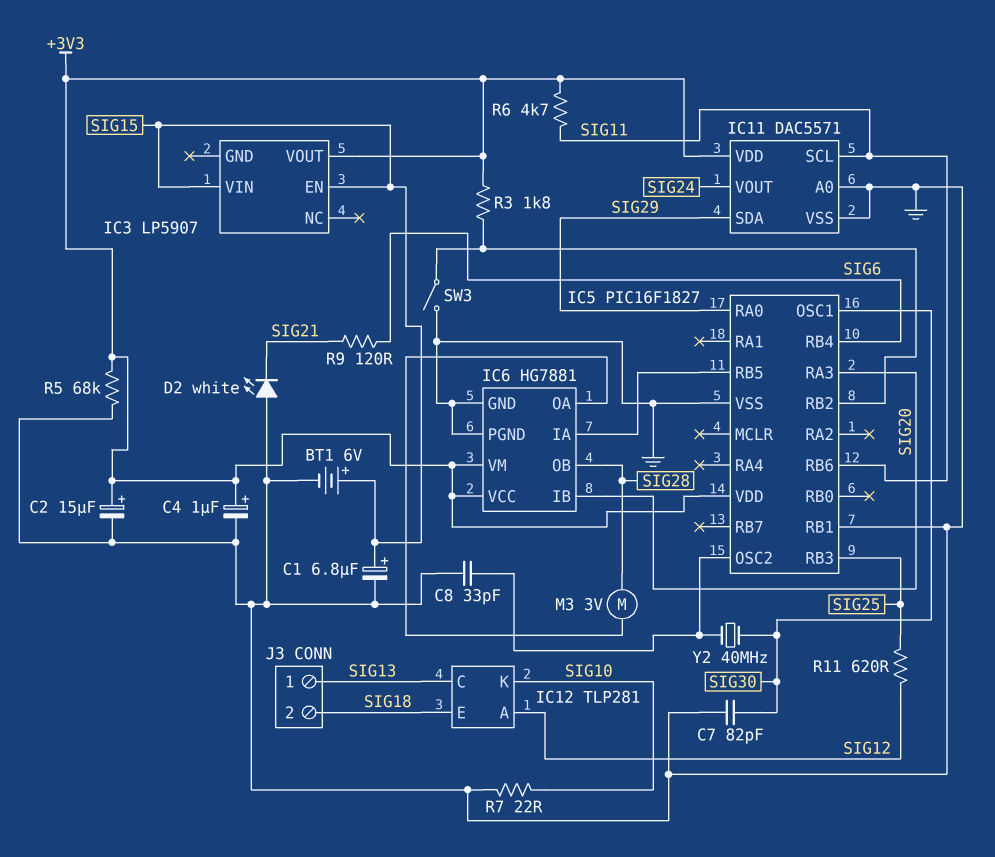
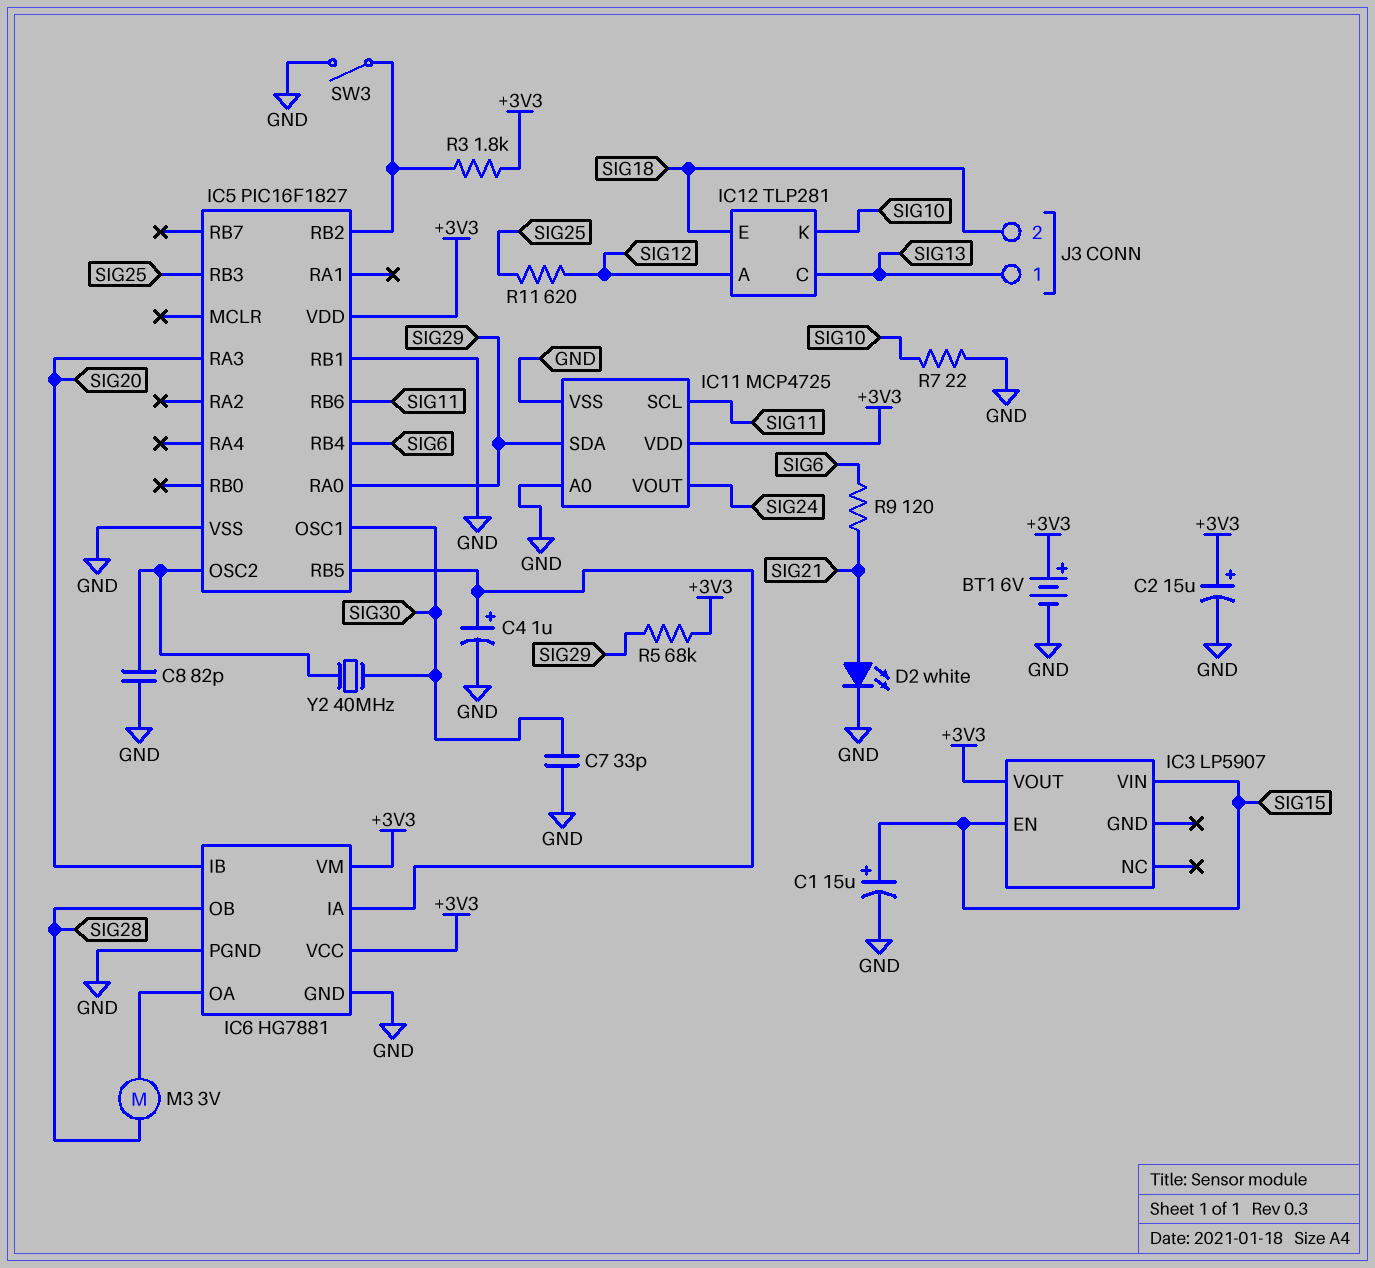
BT1: 6V (plus SIG15, minus GND) -> 6V (plus +3V3, minus GND)
C1: 6.8uF (plus SIG15, minus GND) -> 15uF (plus SIG15, minus GND)
C4: 1uF (plus +3V3, minus GND) -> 1uF (plus IC5/RB5, minus GND)
C7: 82pF (GND, SIG30) -> 33pF (GND, SIG30)
C8: 33pF (GND, IC5/OSC2) -> 82pF (GND, IC5/OSC2)
D2: LED white (A GND, K SIG21) -> LED white (A SIG21, K GND)
IC11: DAC5571 -> MCP4725
R5: 68k (+3V3, GND) -> 68k (+3V3, SIG29)
R6: 4.7k (+3V3, SIG11) -> none

